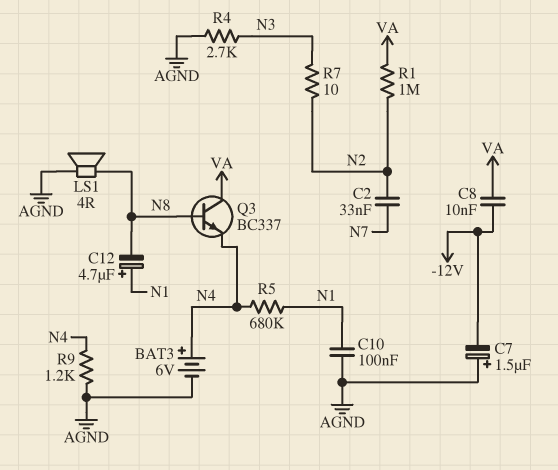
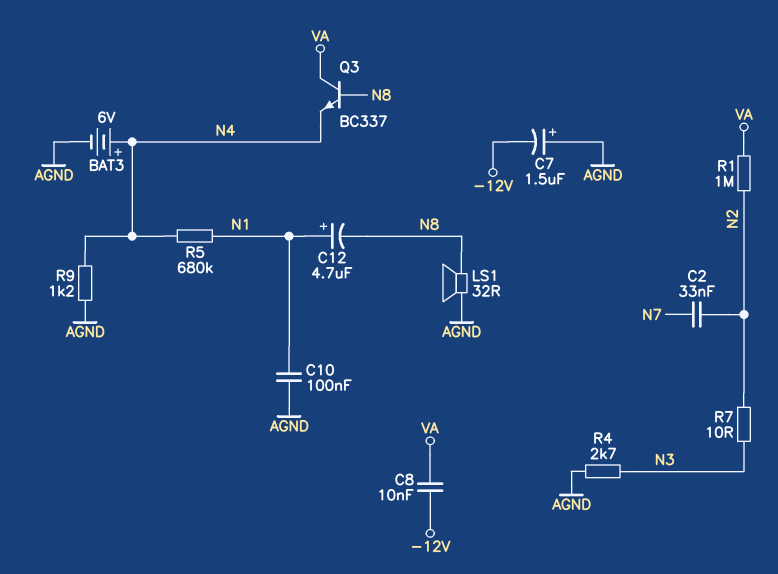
LS1: speaker 4R (AGND, N8) -> speaker 32R (AGND, N8)

